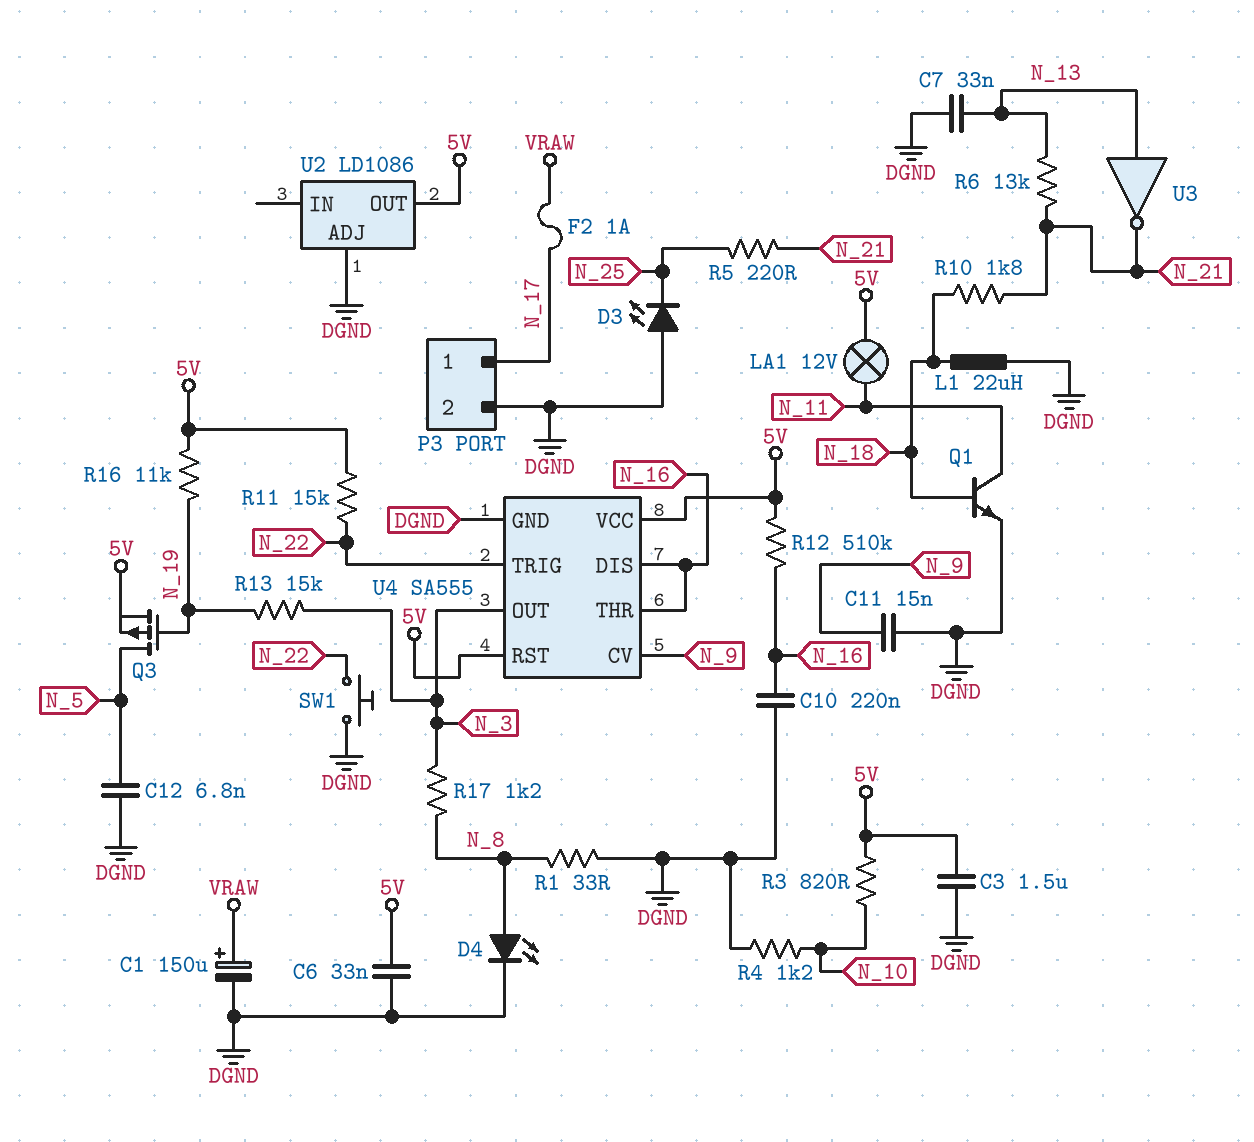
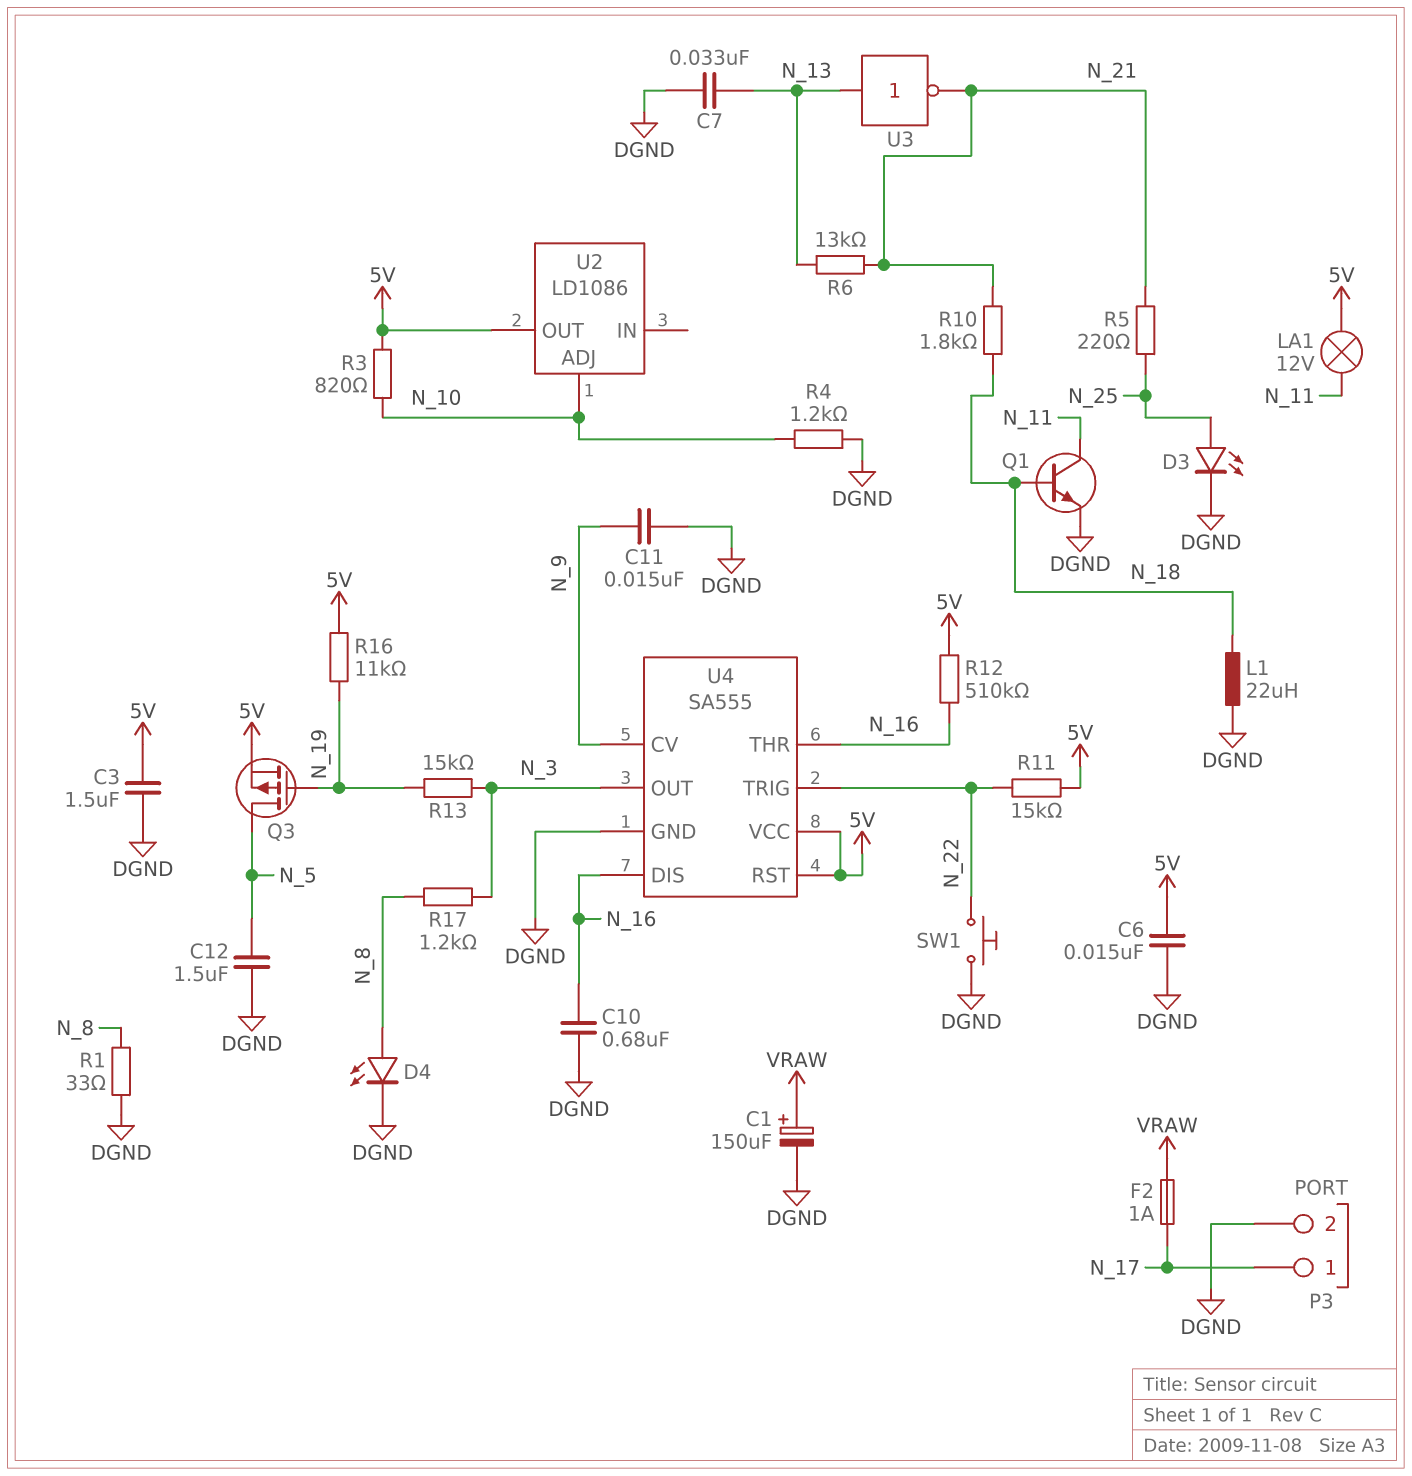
C6: 33nF (5V, DGND) -> 15nF (5V, DGND)
C10: 220nF (DGND, N_16) -> 680nF (DGND, N_16)
C12: 6.8nF (DGND, N_5) -> 1.5uF (DGND, N_5)
D3: LED (A DGND, K N_25) -> LED (A N_25, K DGND)
U2 pin ADJ: DGND -> N_10

